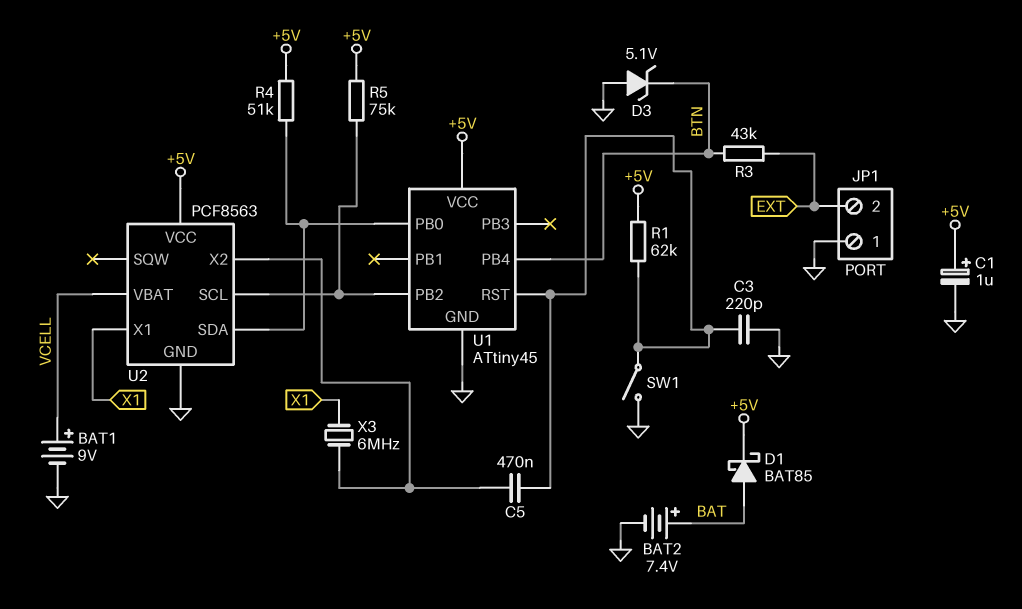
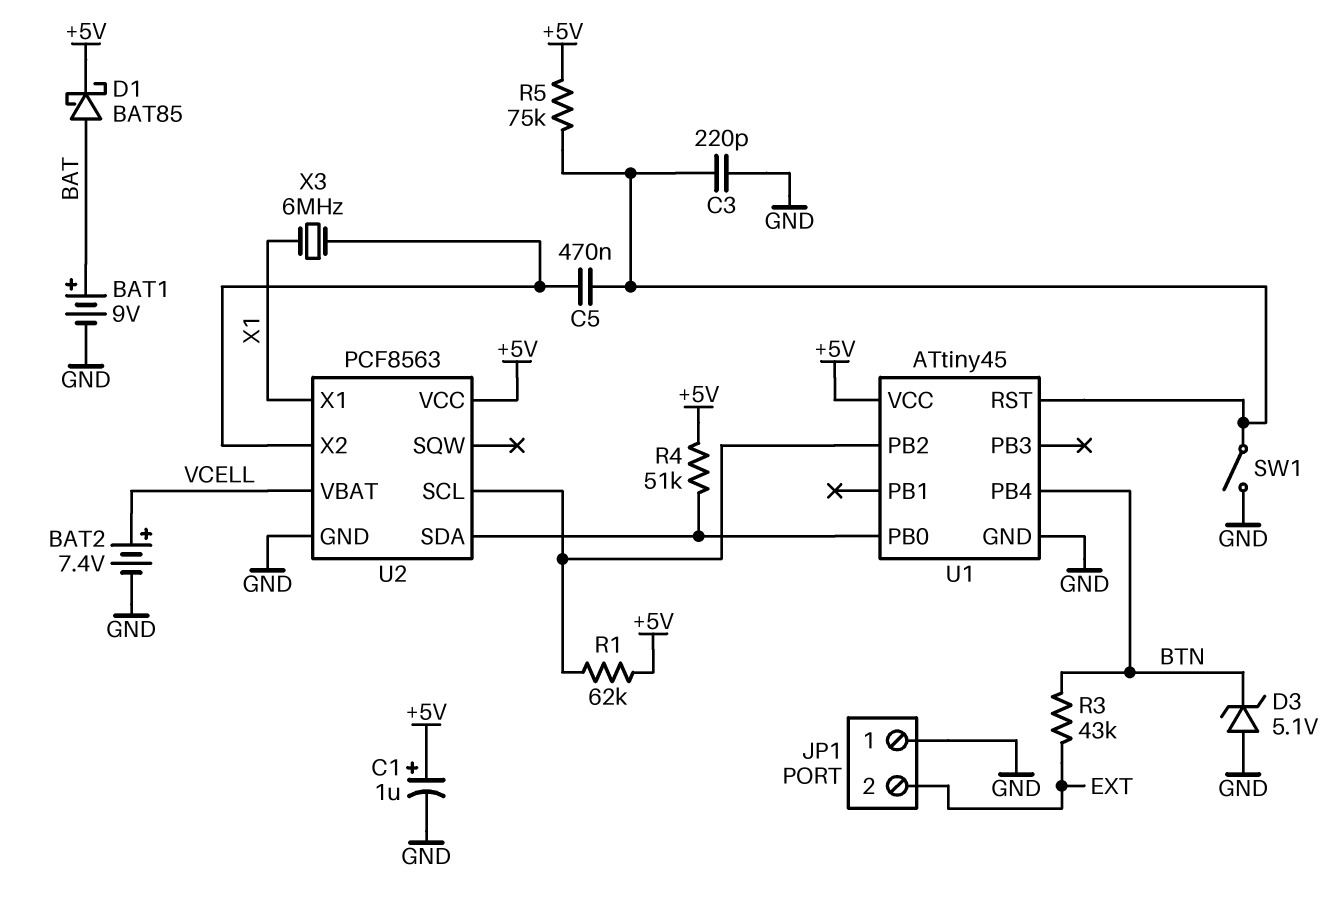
BAT1: 9V (plus VCELL, minus GND) -> 9V (plus BAT, minus GND)
BAT2: 7.4V (plus BAT, minus GND) -> 7.4V (plus VCELL, minus GND)
R1: 62k (+5V, U1/RST) -> 62k (+5V, U1/PB2)
R5: 75k (+5V, U1/PB2) -> 75k (+5V, U1/RST)

